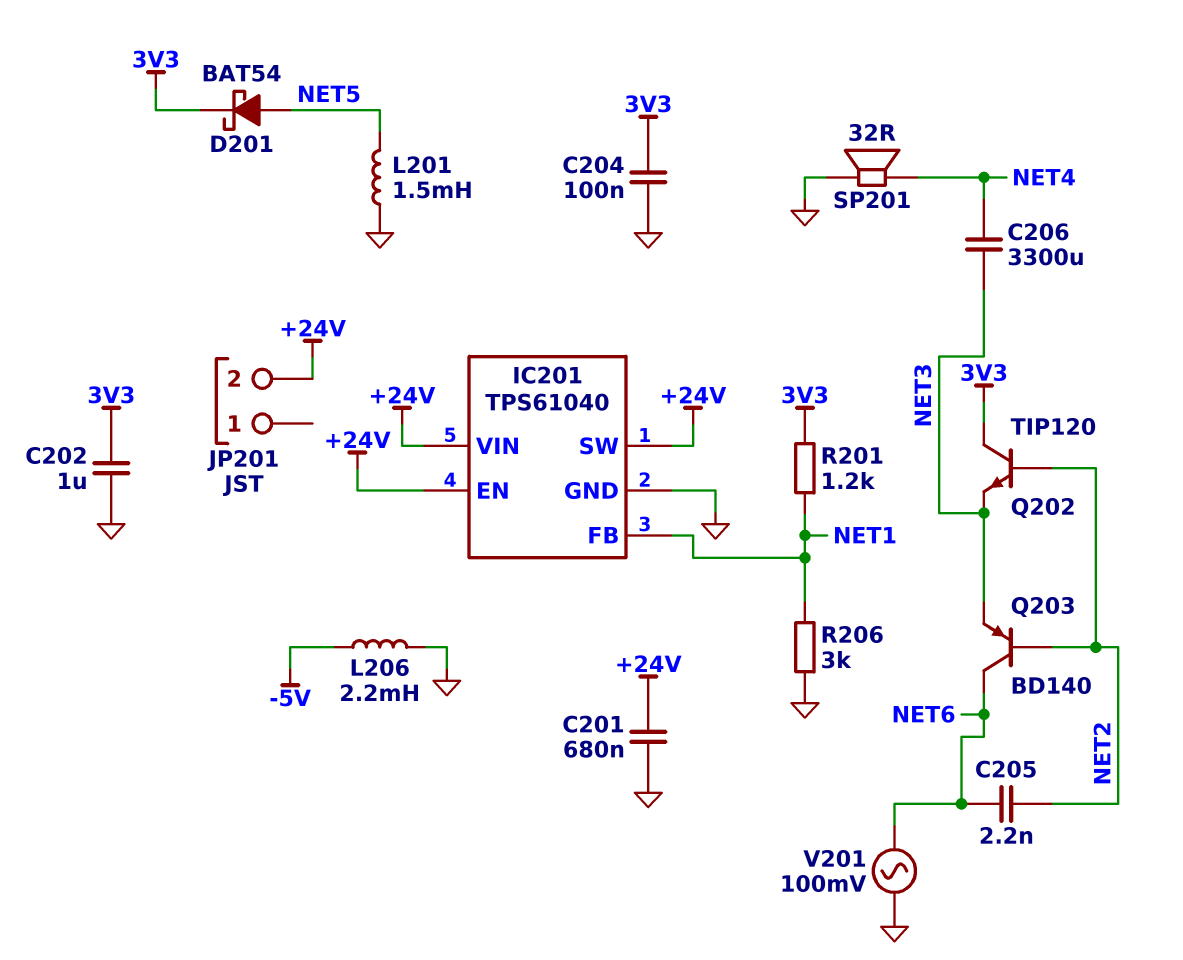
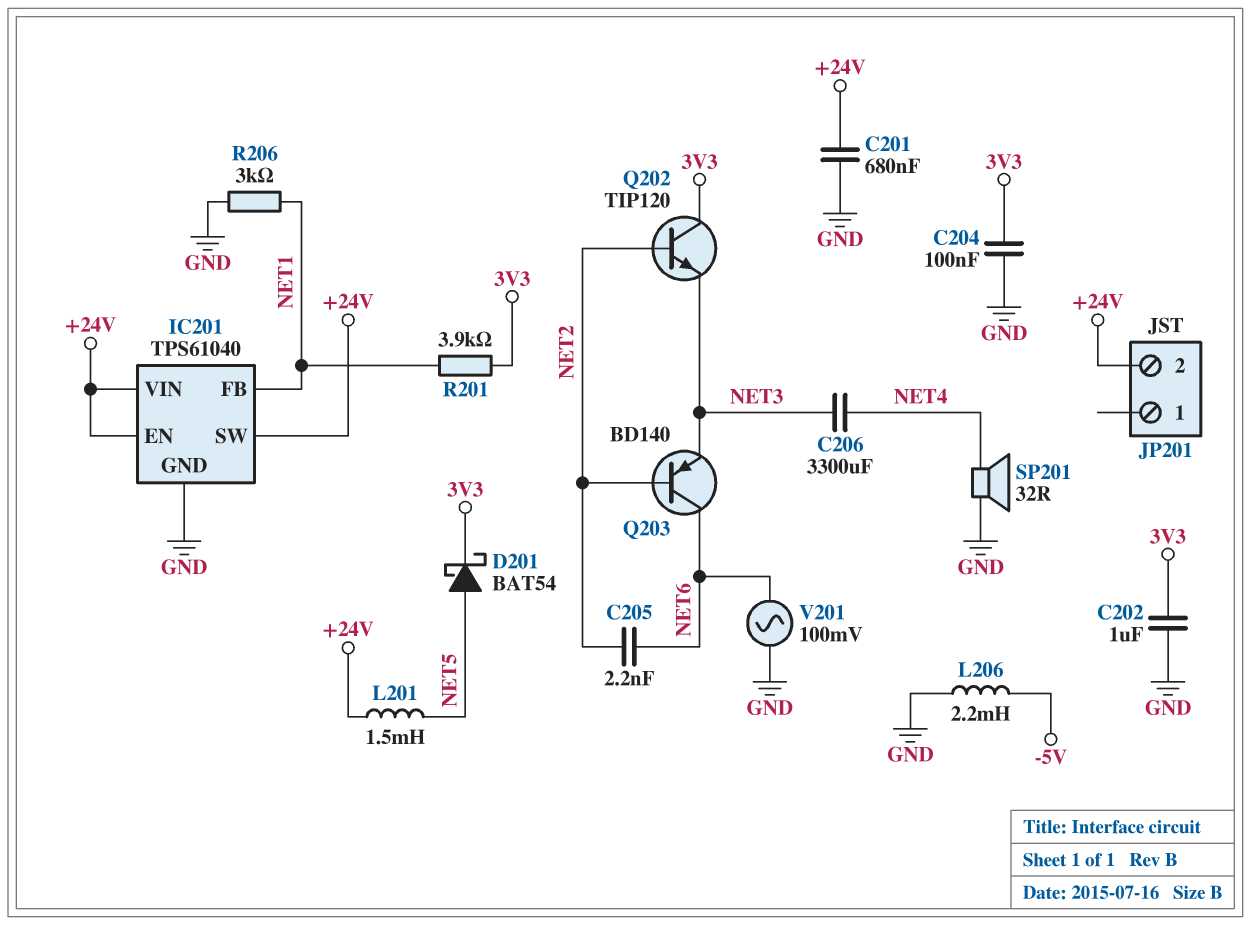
L201: 1.5mH (GND, NET5) -> 1.5mH (+24V, NET5)
R201: 1.2k (3V3, NET1) -> 3.9k (3V3, NET1)

